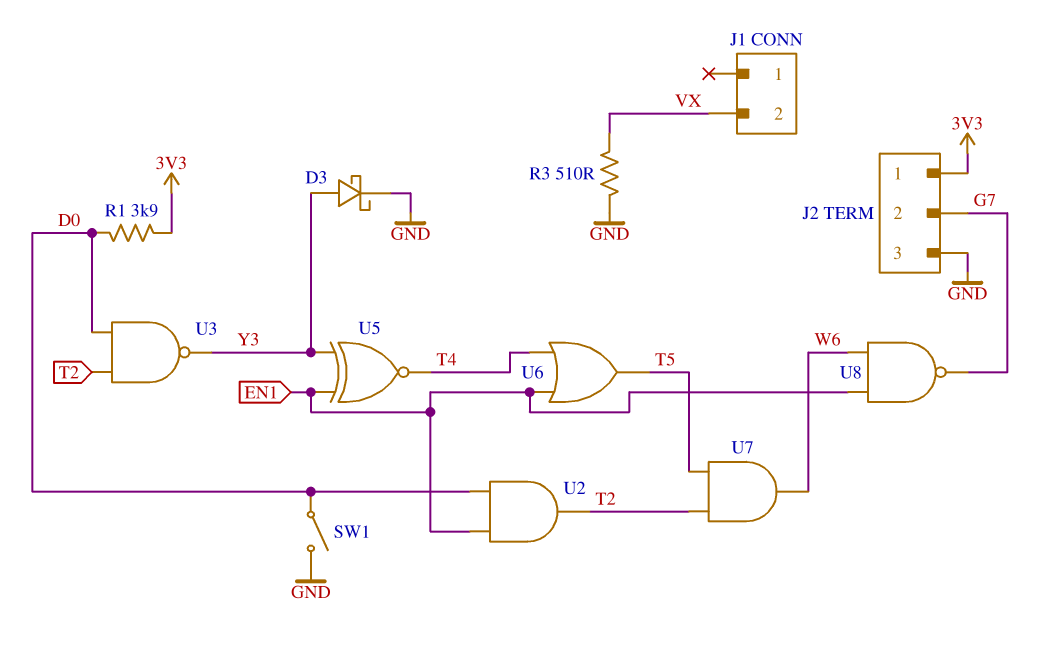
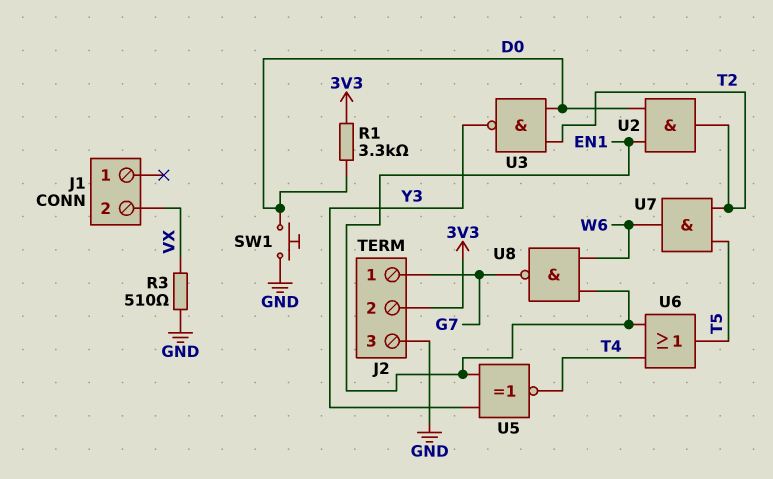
D3: schottky (A Y3, K GND) -> none
J2 pin 1: 3V3 -> G7
J2 pin 2: G7 -> 3V3
R1: 3.9k (3V3, D0) -> 3.3k (3V3, D0)
SW1: switch (D0, GND) -> button (D0, GND)

